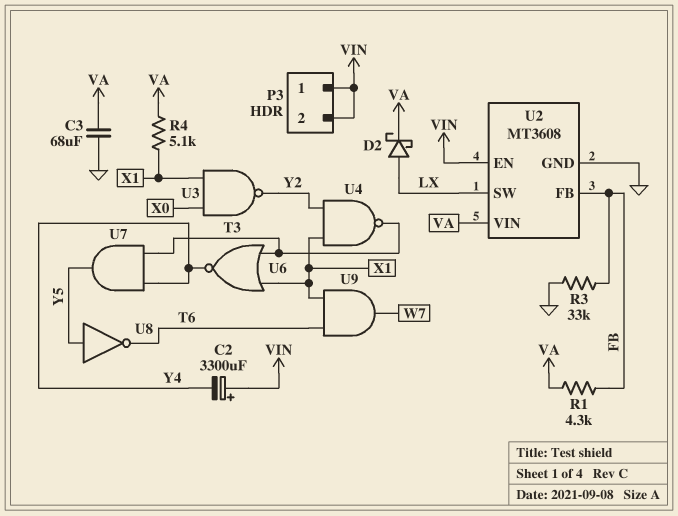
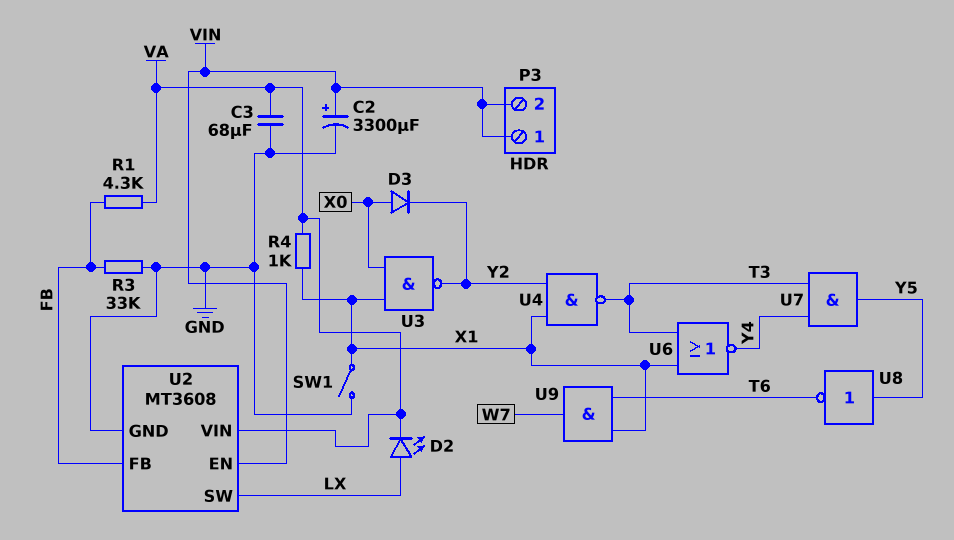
C2: 3300uF (plus VIN, minus Y4) -> 3300uF (plus VIN, minus GND)
D2: schottky (A LX, K VA) -> LED (A LX, K VA)
D3: none -> diode (A X0, K Y2)
R4: 5.1k (VA, X1) -> 1k (VA, X1)
SW1: none -> switch (GND, X1)

